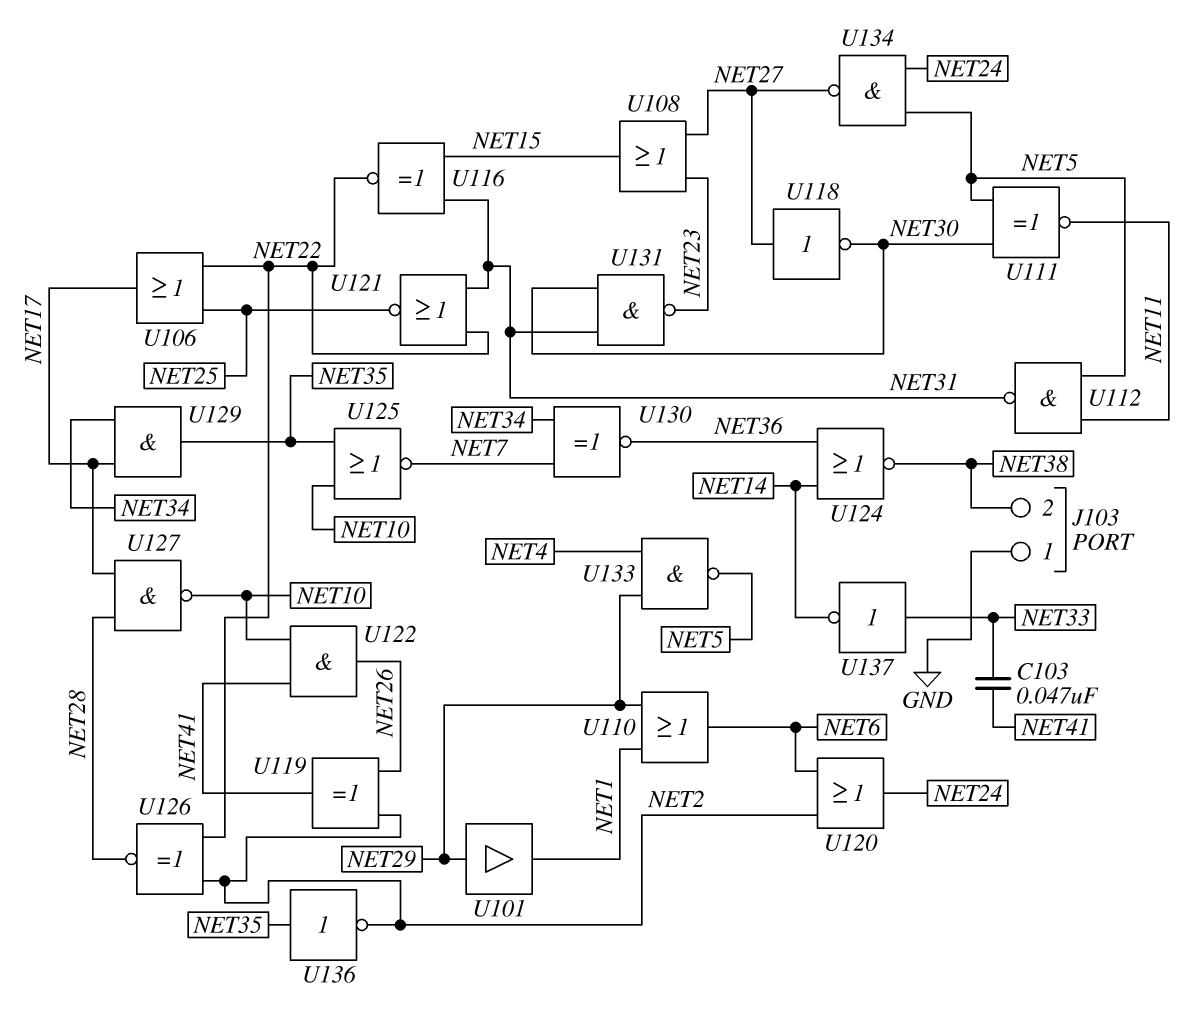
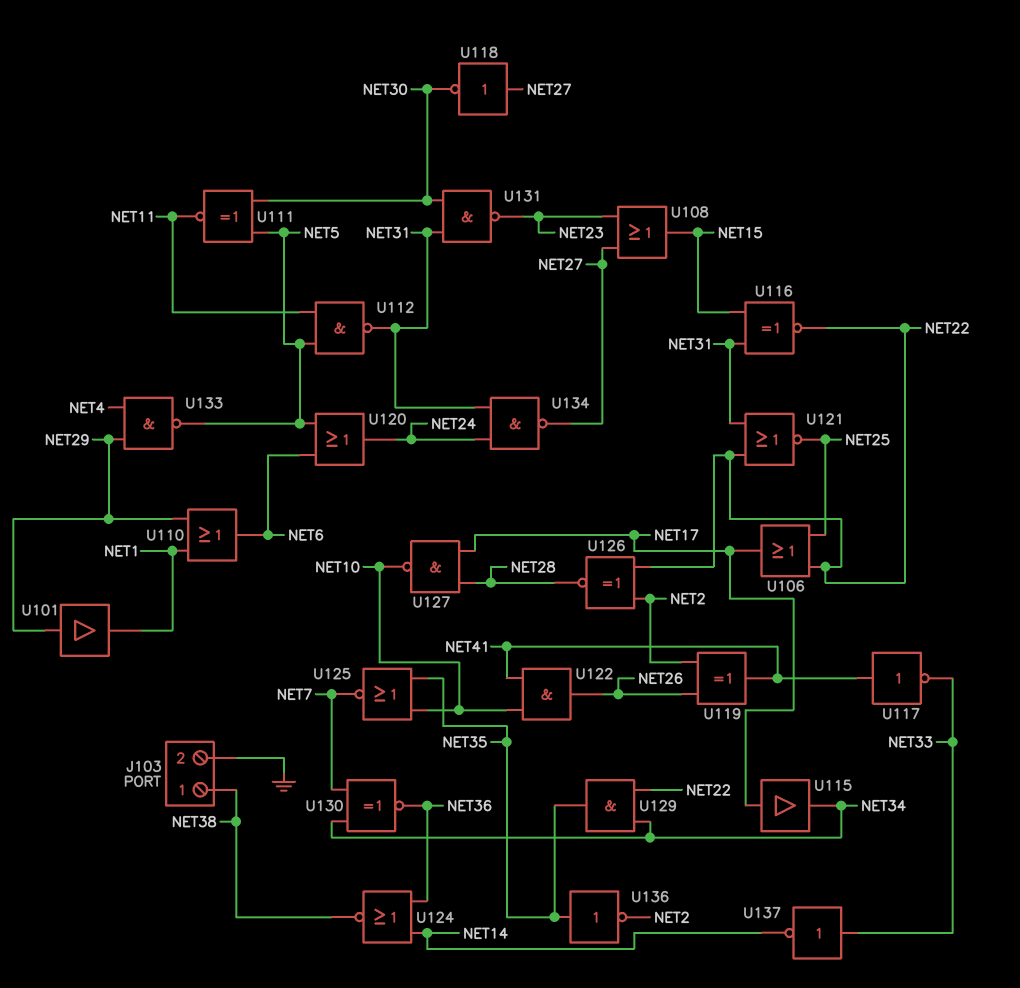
C103: 47nF (NET33, NET41) -> none
J103 pin 1: GND -> NET38
J103 pin 2: NET38 -> GND
U115: none -> buffer (in NET17, out NET34)
U117: none -> NOT (in NET41, out NET33)
U120: OR (in NET2, in NET6, out NET24) -> OR (in NET5, in NET6, out NET24)
U129: AND (in NET17, in NET34, out NET35) -> AND (in NET22, in NET34, out NET35)
U134: NAND (in NET5, in NET24, out NET27) -> NAND (in NET24, in NET31, out NET27)

